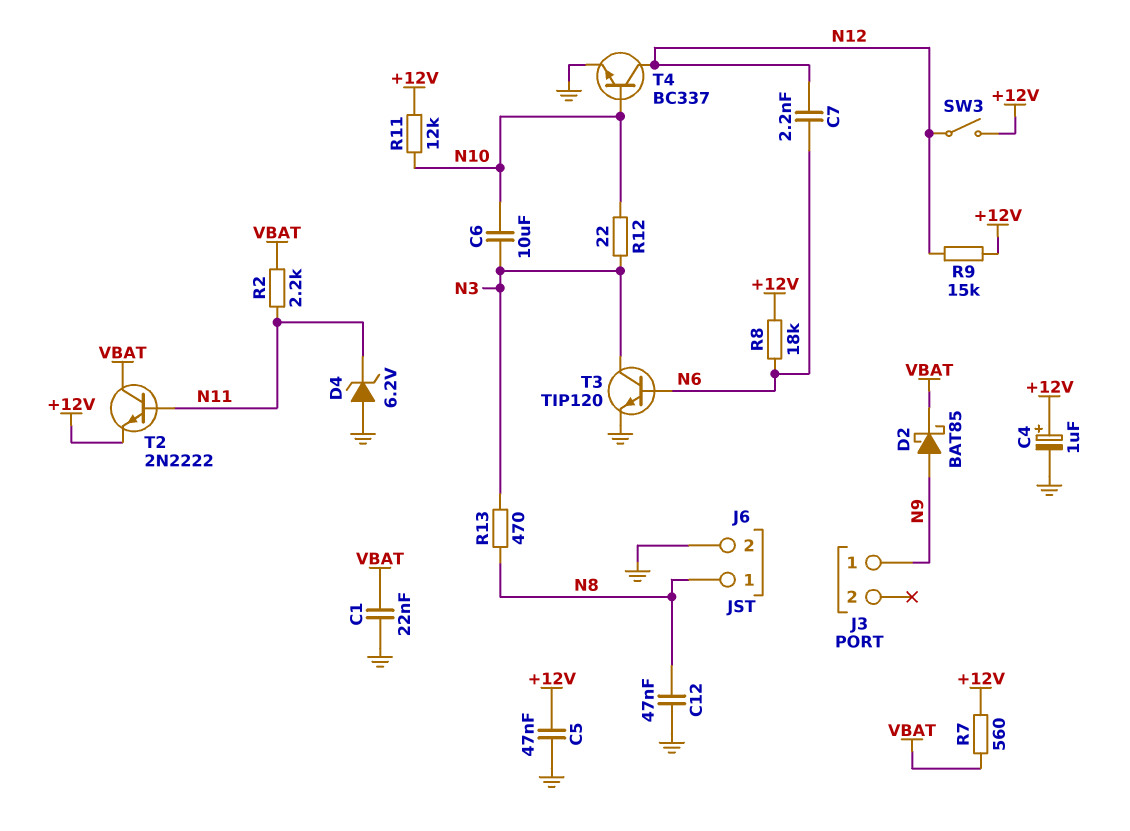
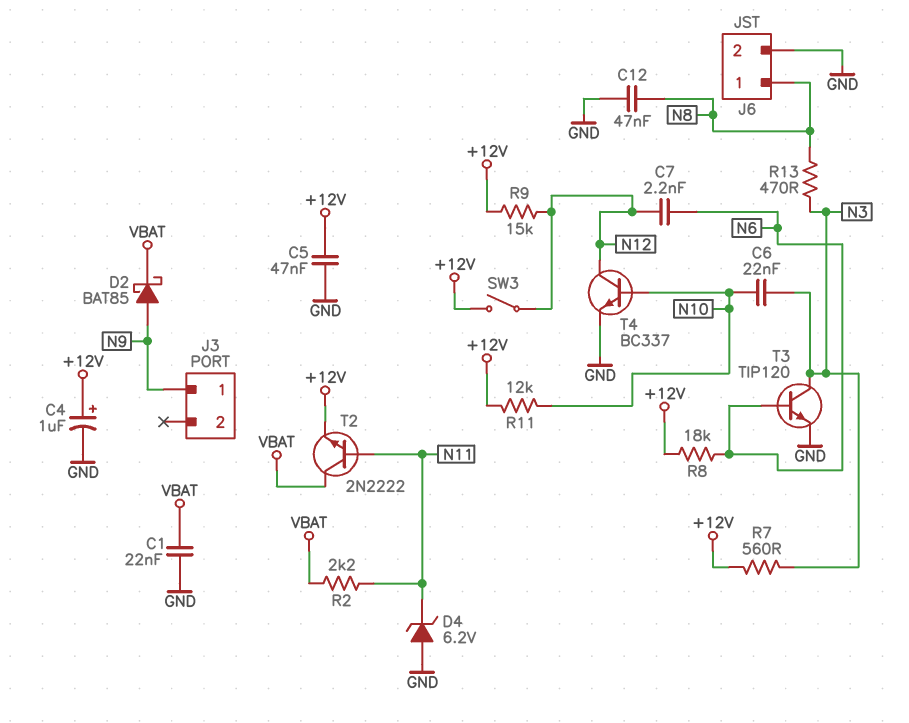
C6: 10uF (N3, N10) -> 22nF (N3, N10)
R7: 560 (+12V, VBAT) -> 560 (+12V, N3)
R12: 22 (N3, N10) -> none

